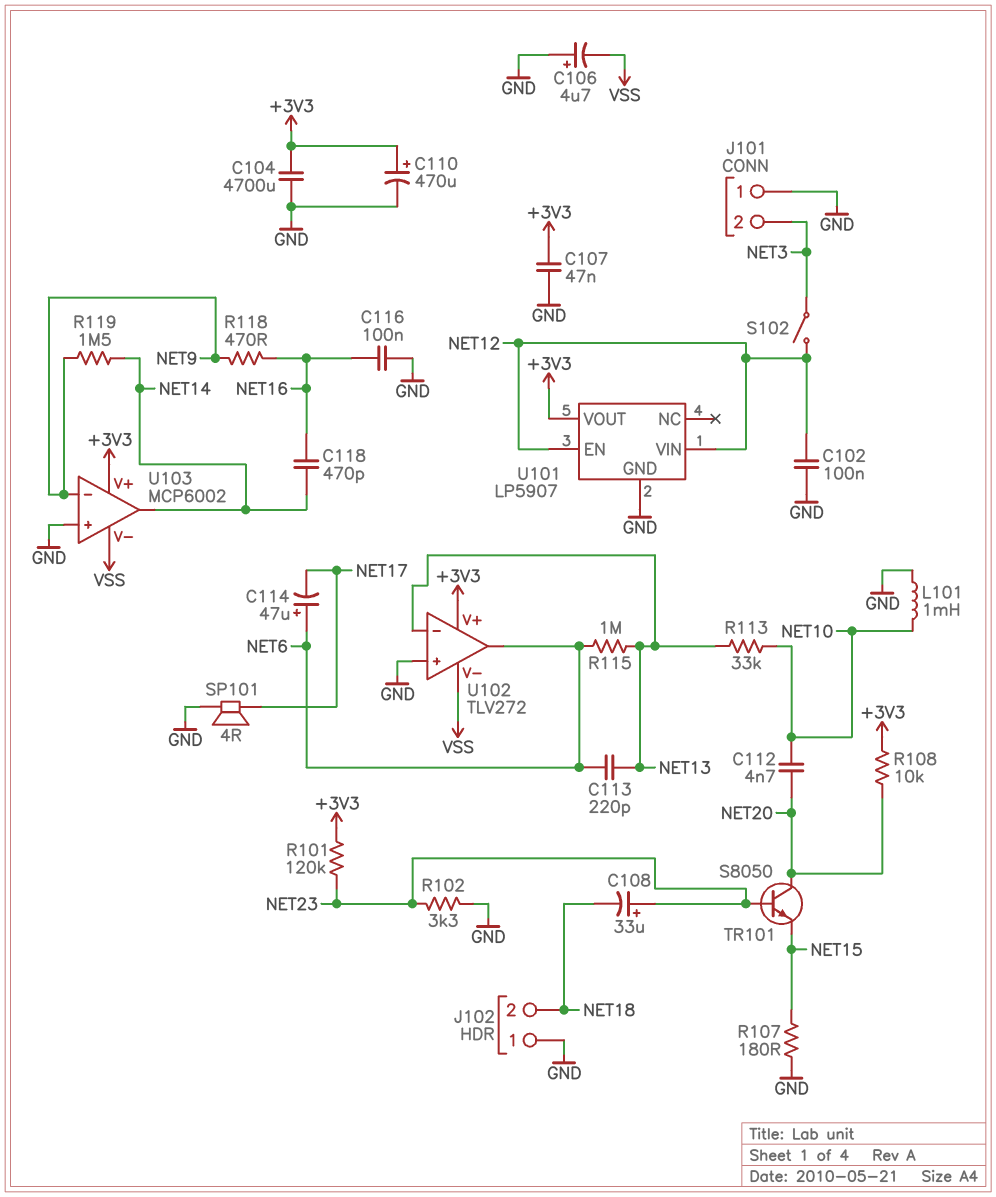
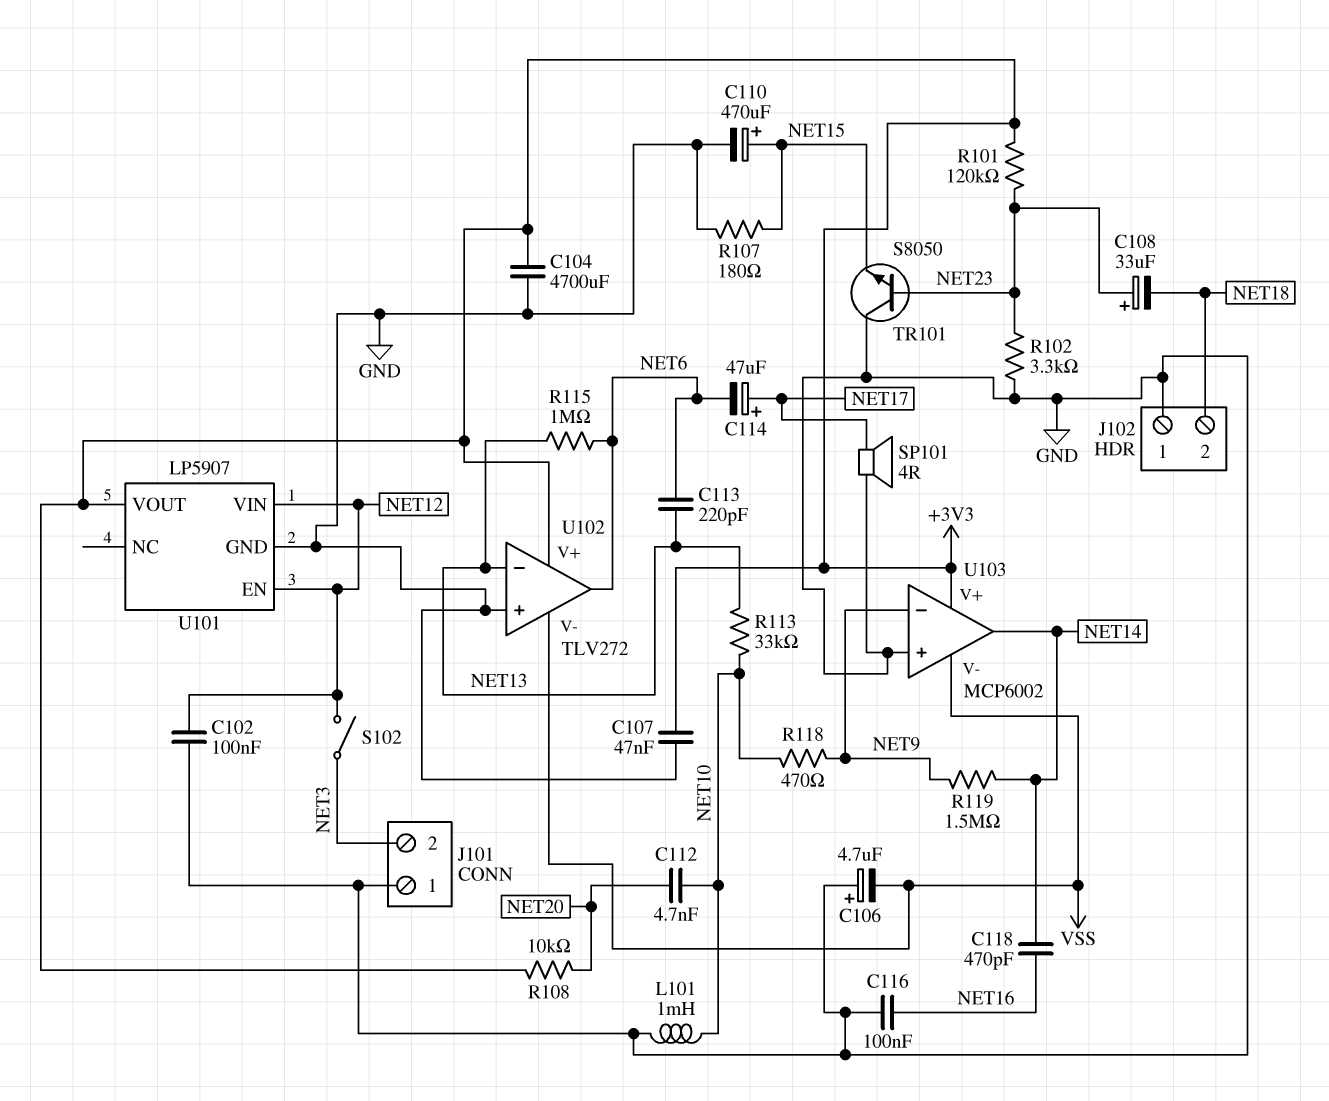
C110: 470uF (plus +3V3, minus GND) -> 470uF (plus NET15, minus GND)
C114: 47uF (plus NET6, minus NET17) -> 47uF (plus NET17, minus NET6)
R118: 470 (NET9, NET16) -> 470 (NET9, NET10)
TR101: NPN S8050 (B NET23, C NET20, E NET15) -> NPN S8050 (B NET23, C GND, E NET15)

